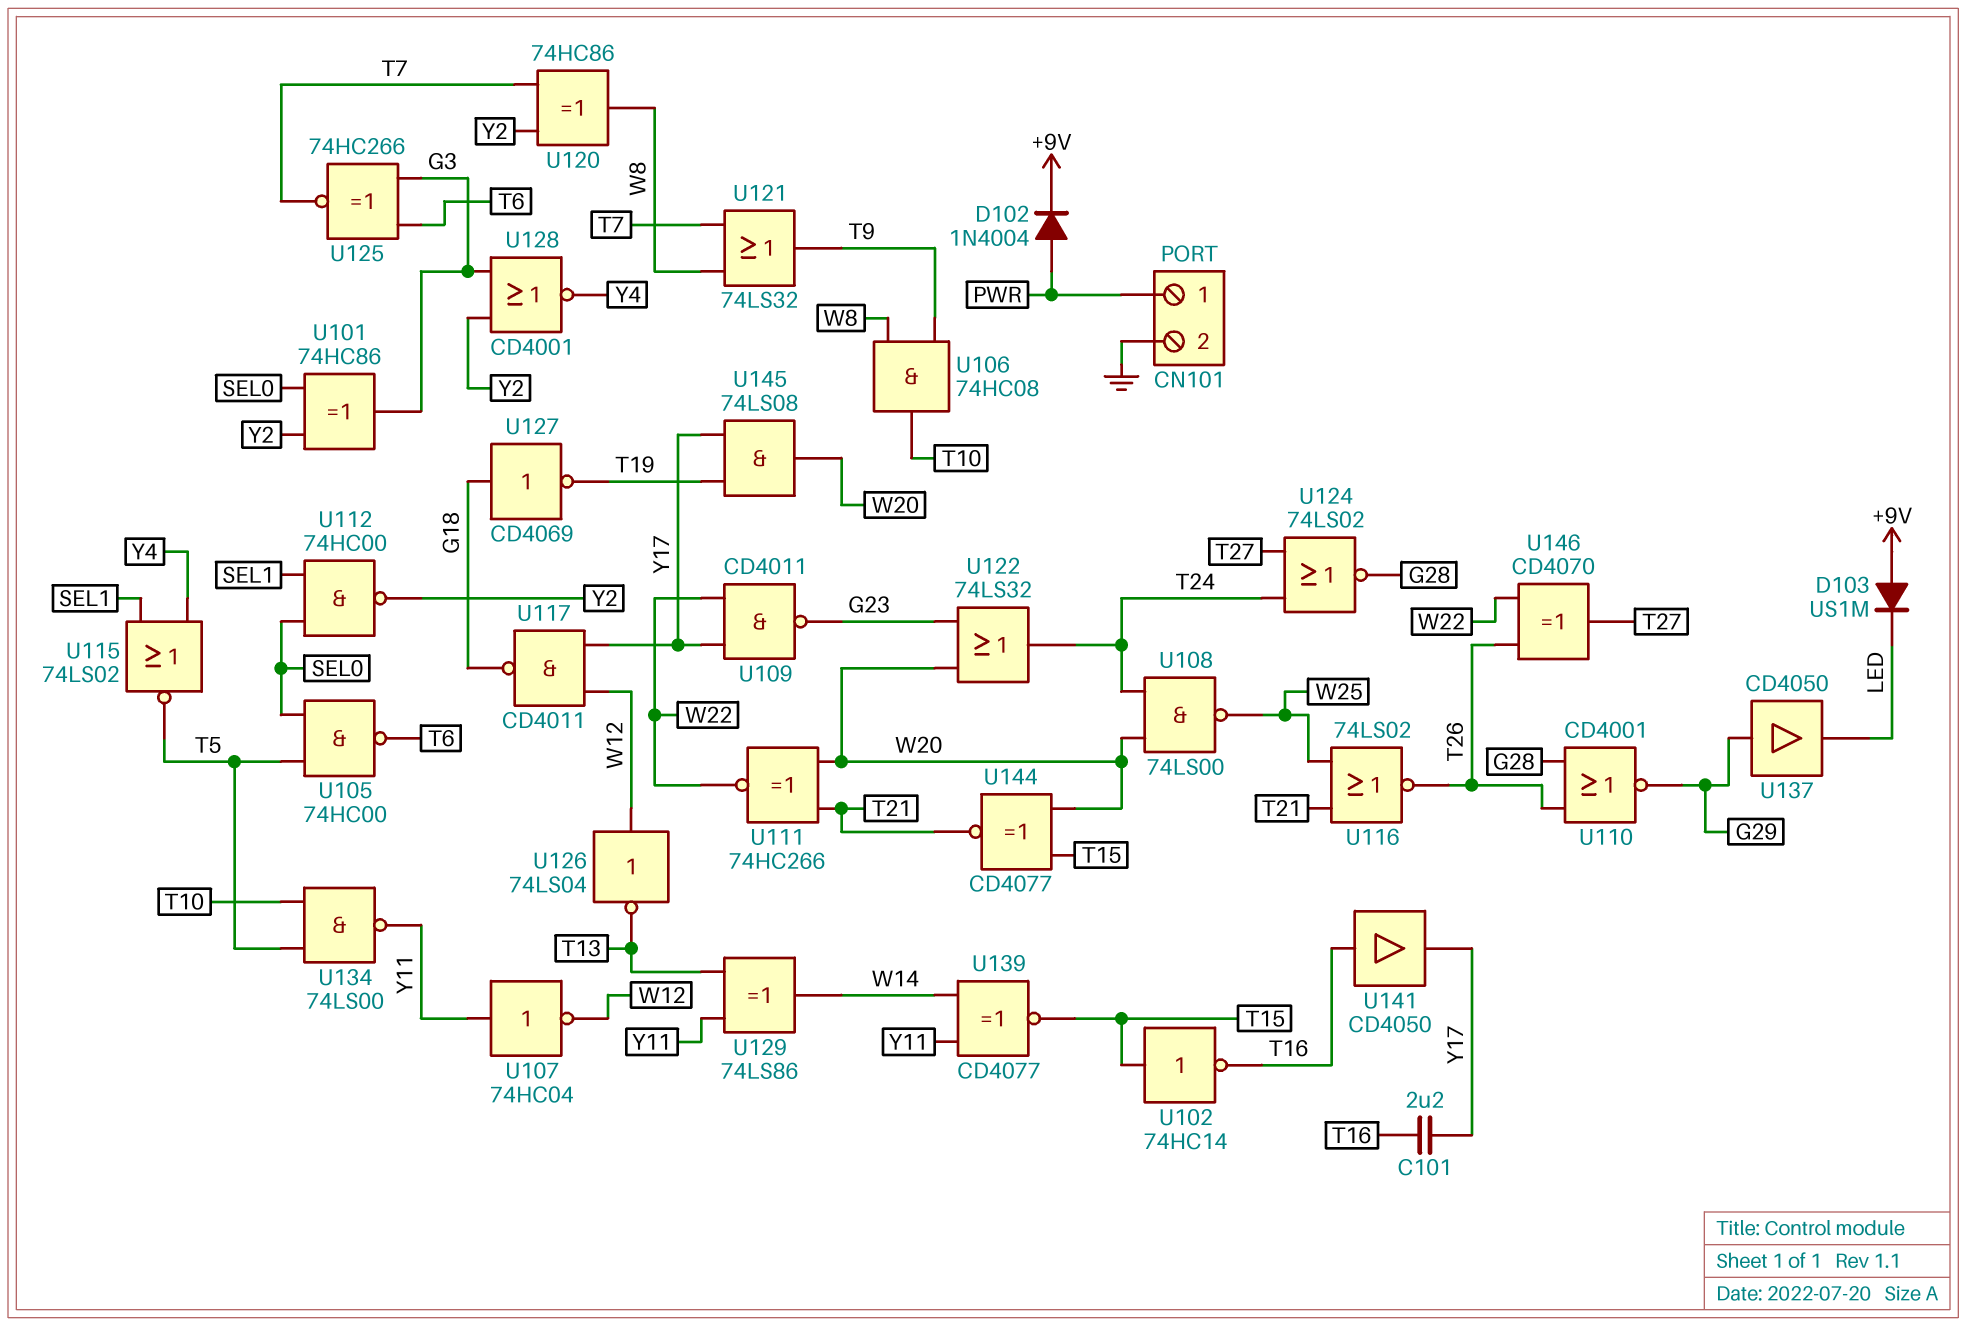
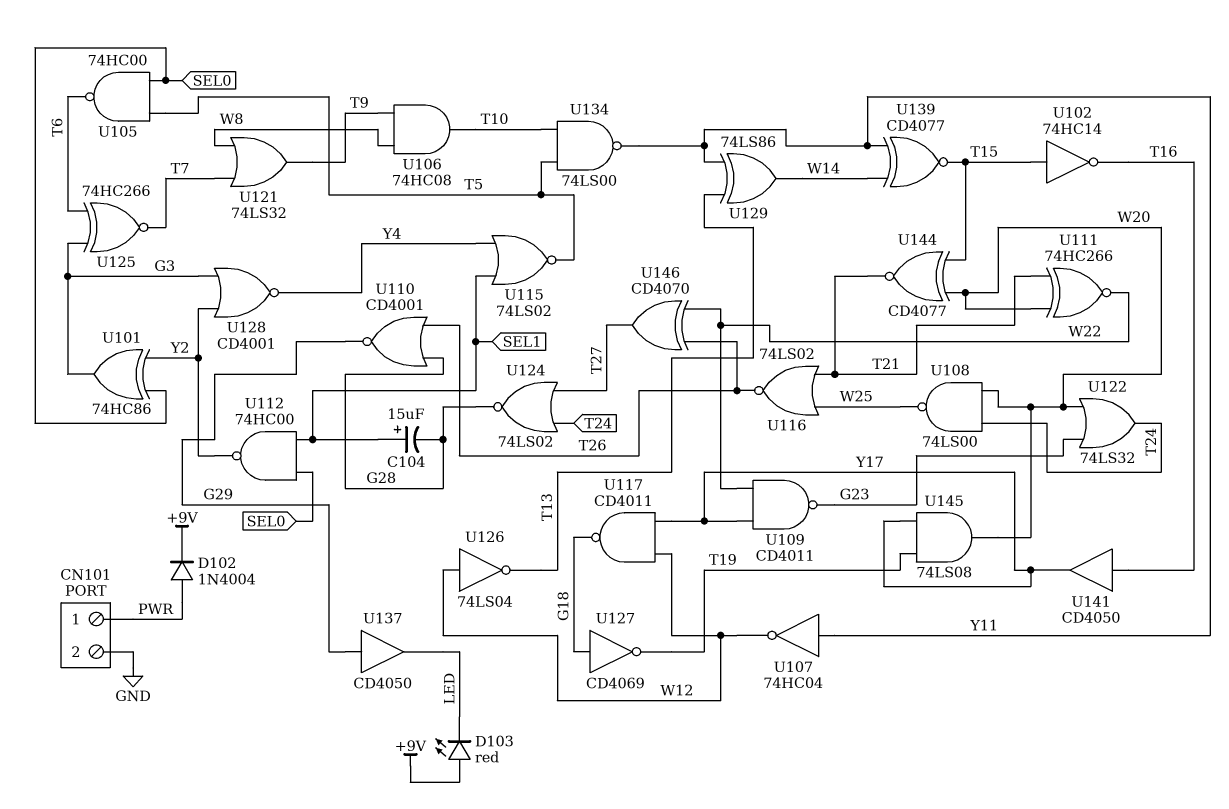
C101: 2.2uF (T16, Y17) -> none
C104: none -> 15uF (plus SEL1, minus G28)
D103: diode US1M (A +9V, K LED) -> LED red (A +9V, K LED)
U120: XOR 74HC86 (in T7, in Y2, out W8) -> none

